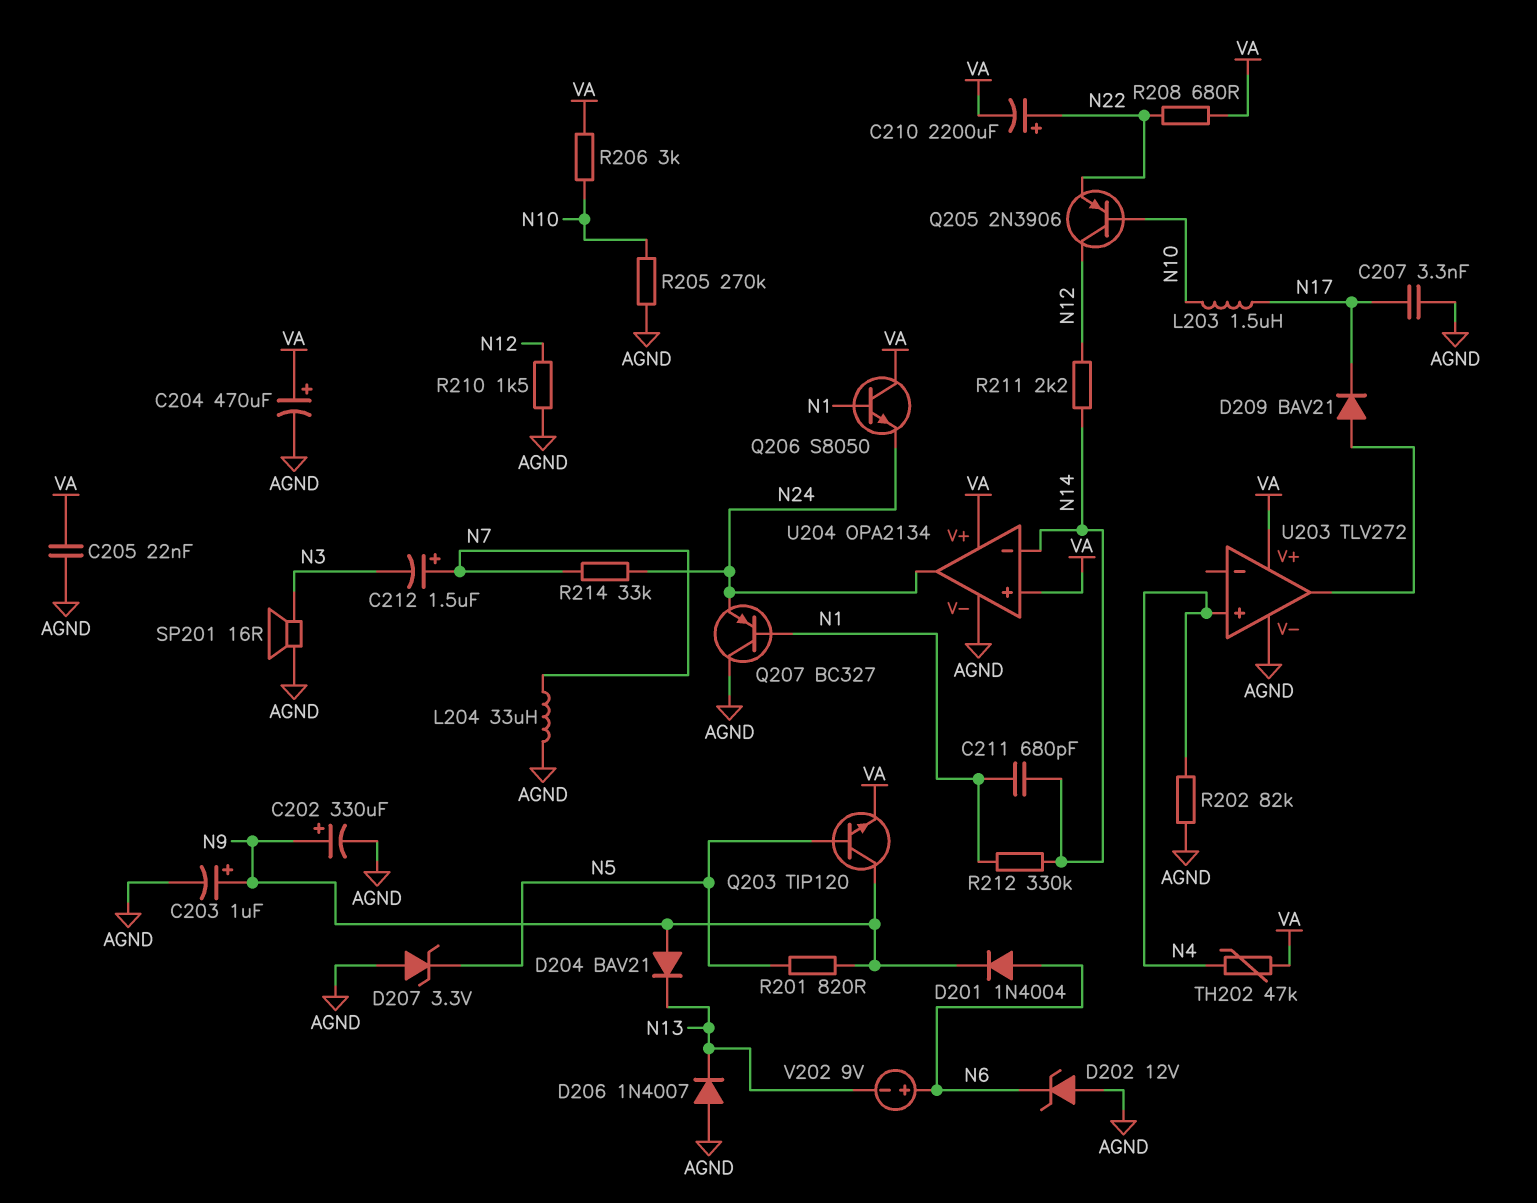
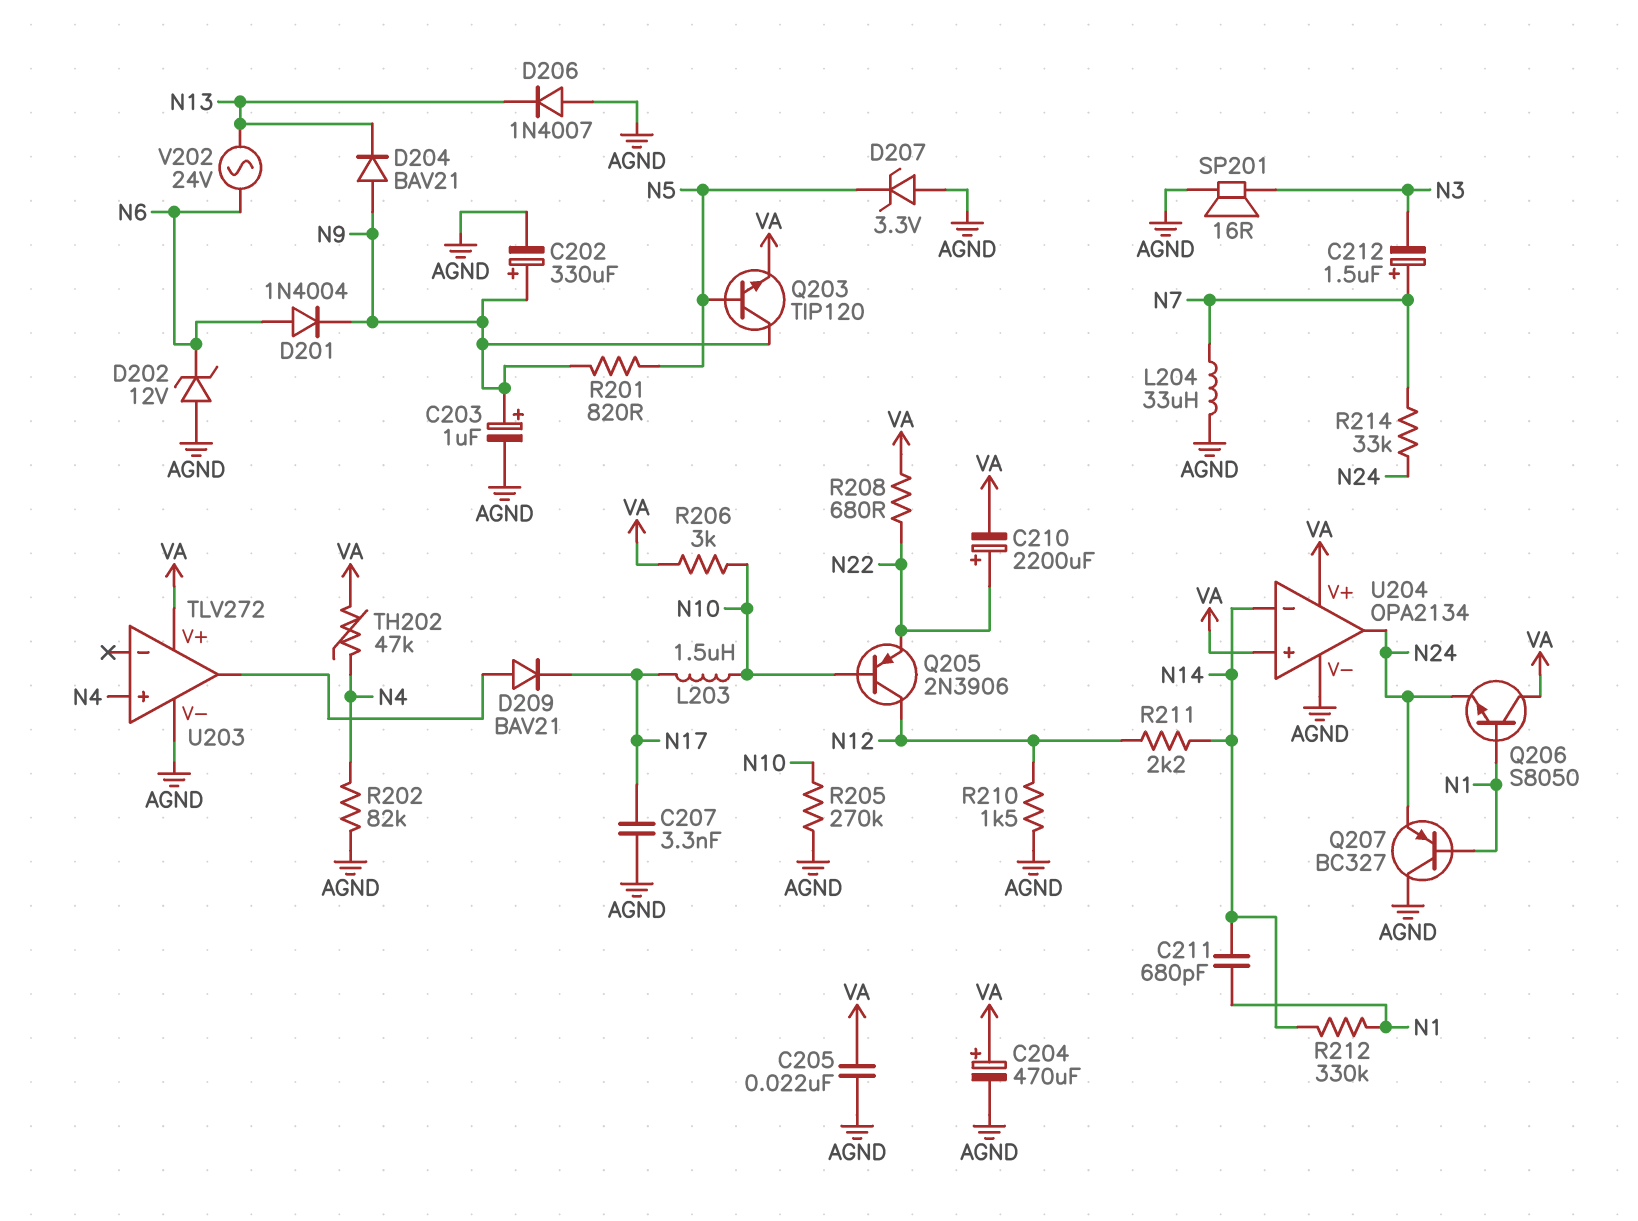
V202: 9V (plus N6, minus N13) -> AC 24V (N6, N13)

